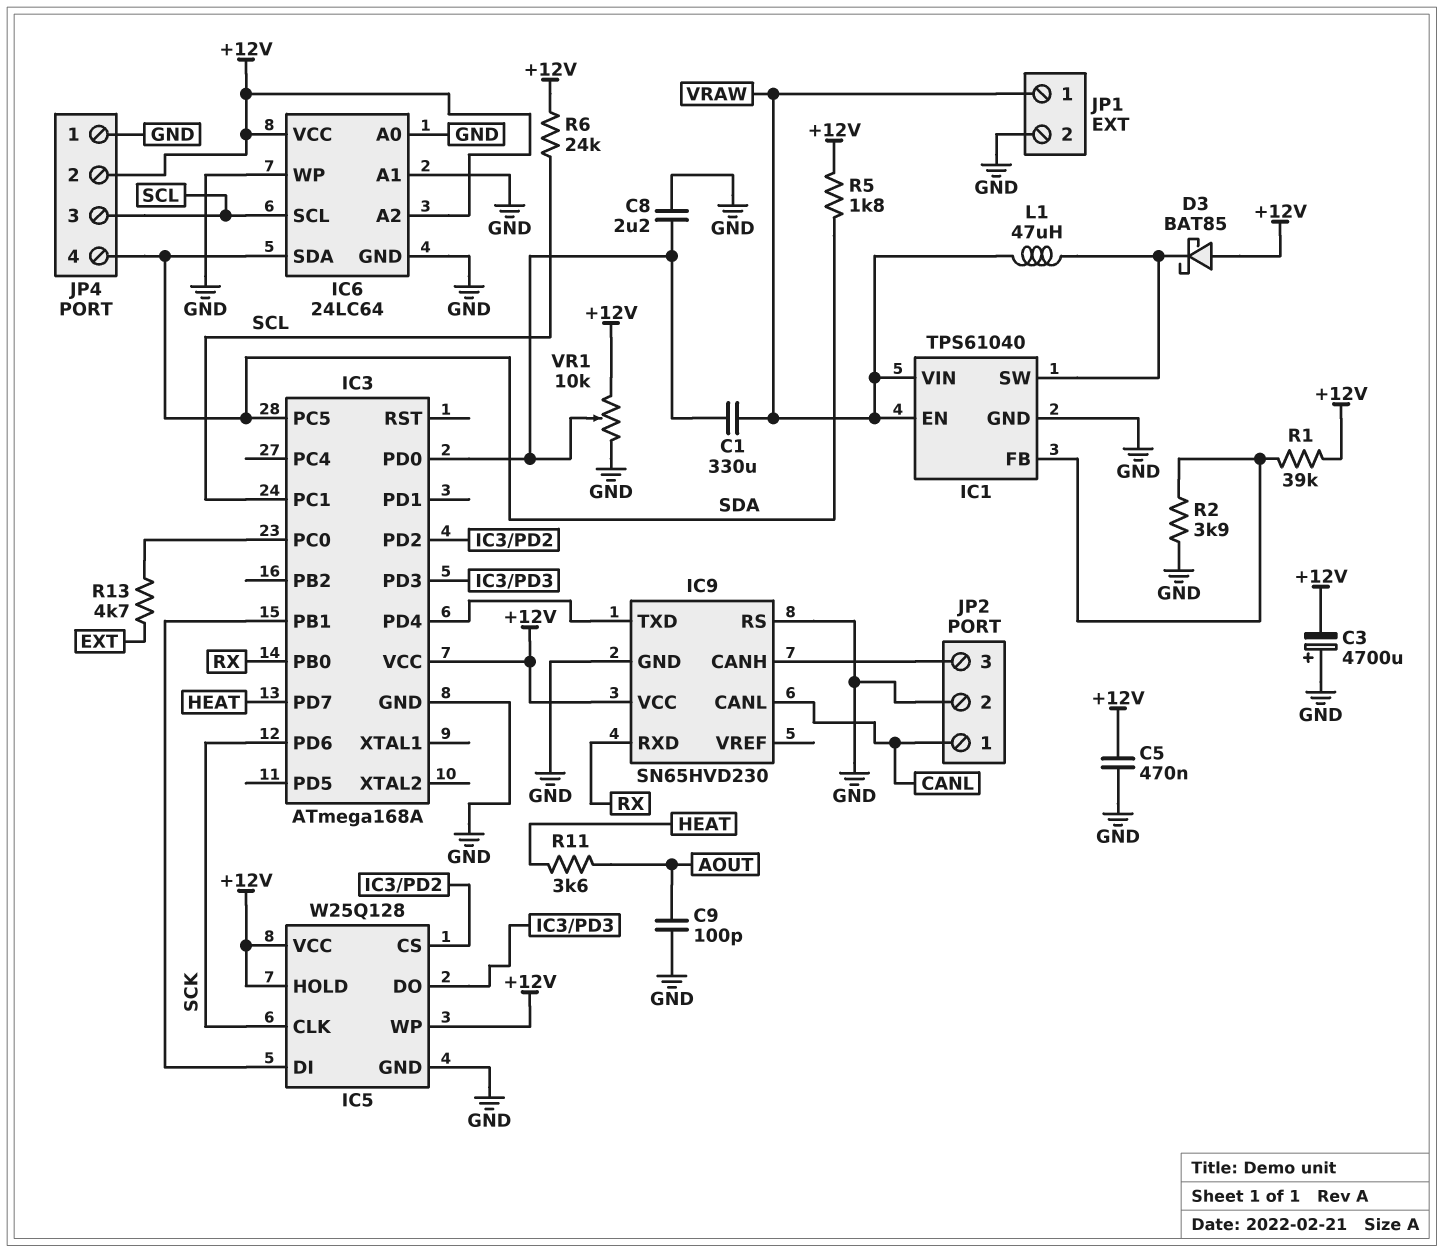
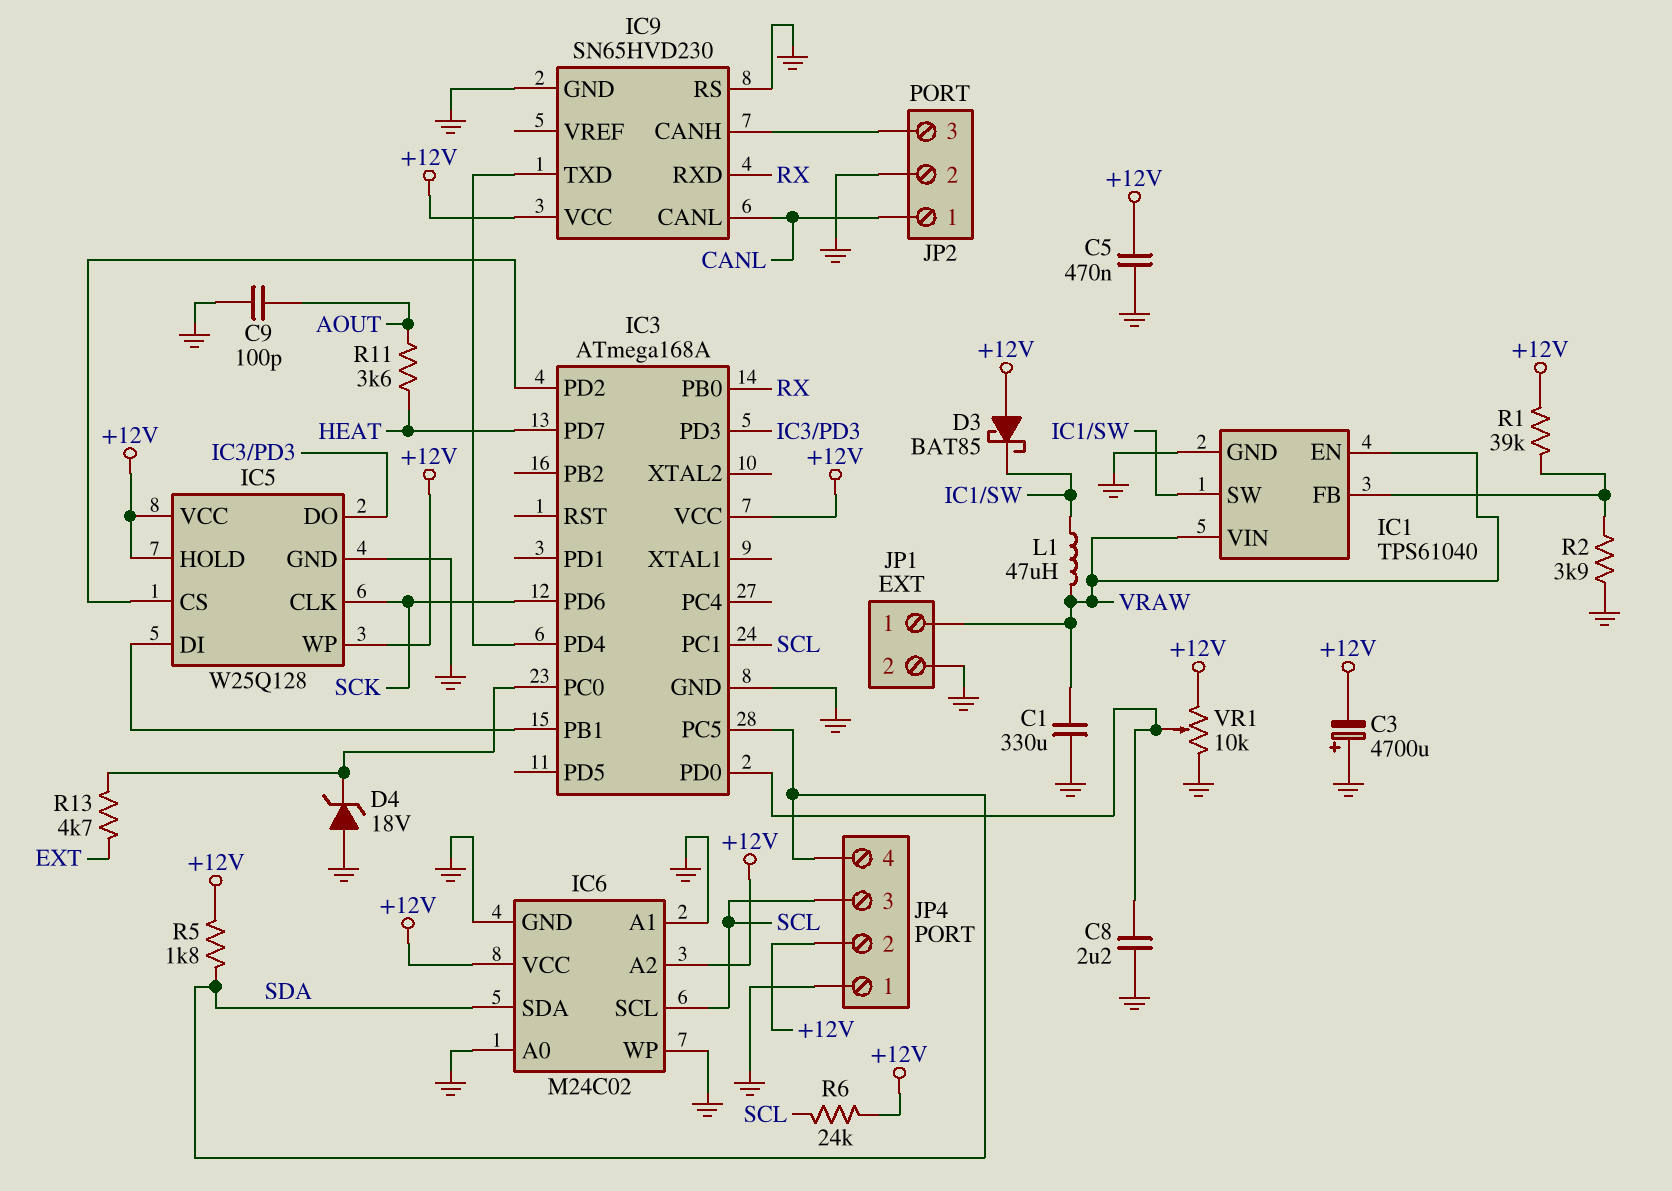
C1: 330uF (IC3/PD0, VRAW) -> 330uF (GND, VRAW)
D4: none -> zener 18V (A GND, K IC3/PC0)
IC6: 24LC64 -> M24C02

